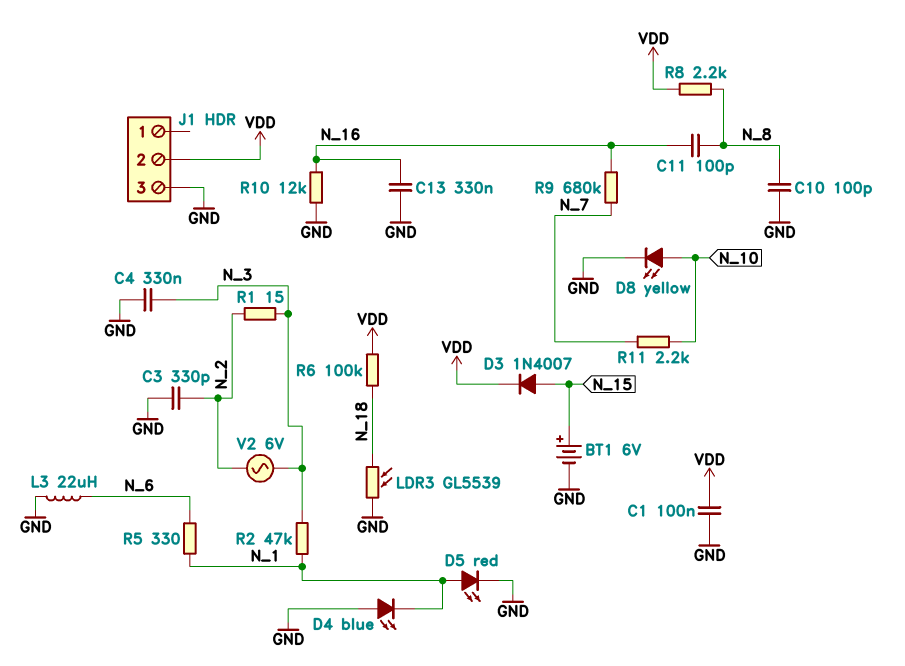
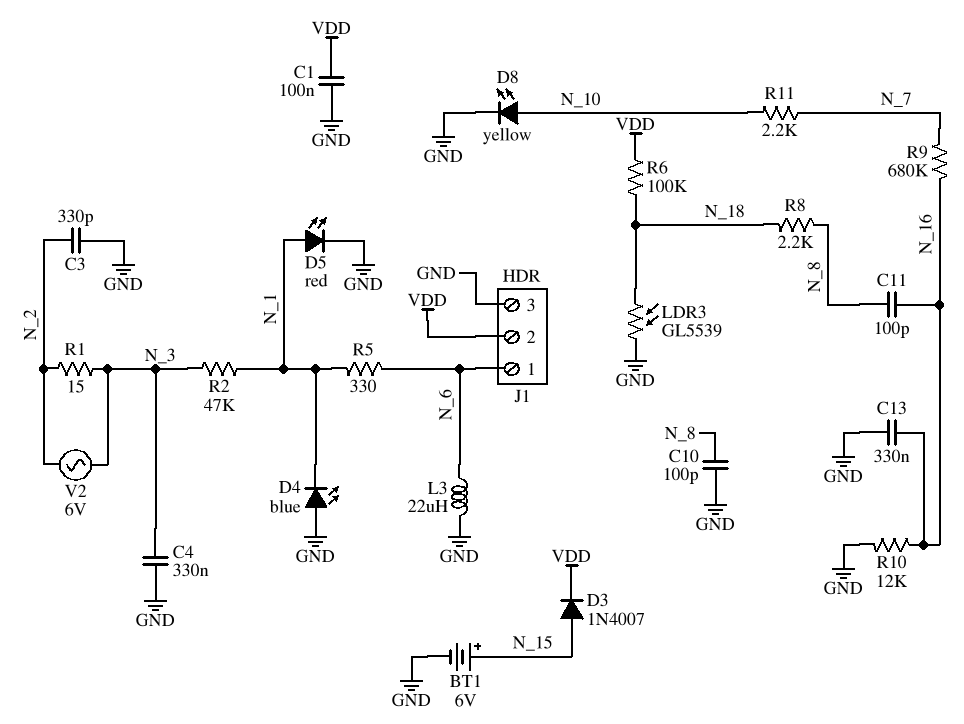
J1 pin 1: none -> N_6
R8: 2.2k (N_8, VDD) -> 2.2k (N_8, N_18)

